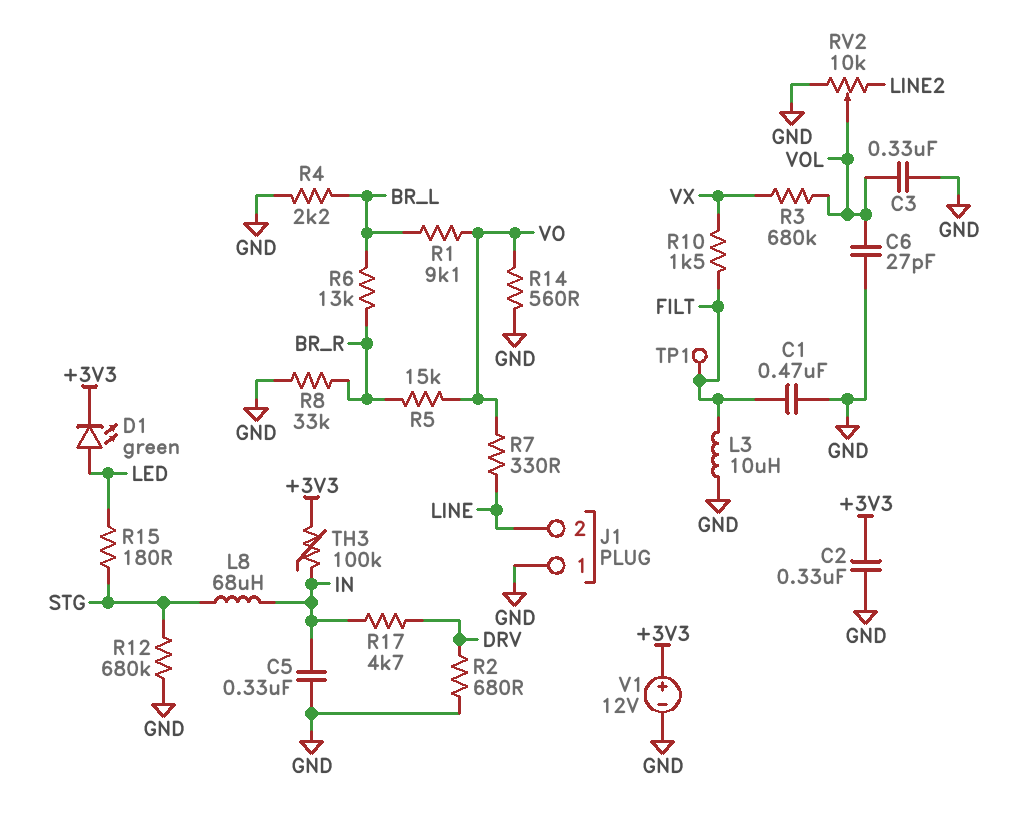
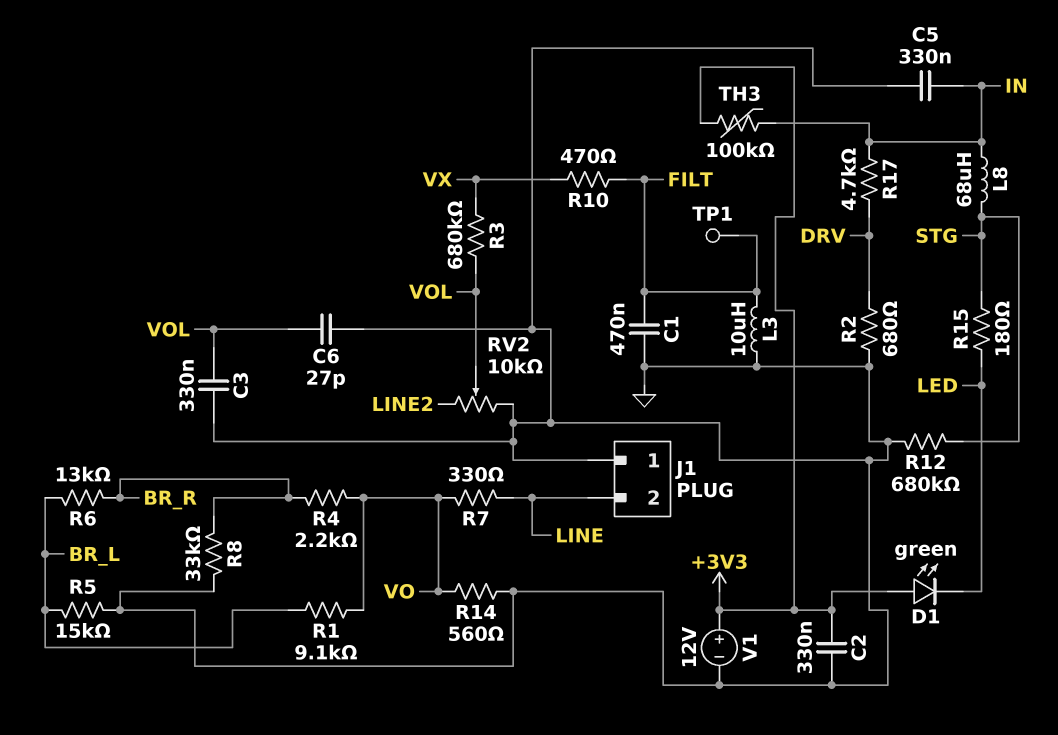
D1: LED green (A LED, K +3V3) -> LED green (A +3V3, K LED)
R4: 2.2k (BR_L, GND) -> 2.2k (BR_R, VO)
R5: 15k (BR_R, VO) -> 15k (BR_L, GND)
R10: 1.5k (FILT, VX) -> 470 (FILT, VX)

